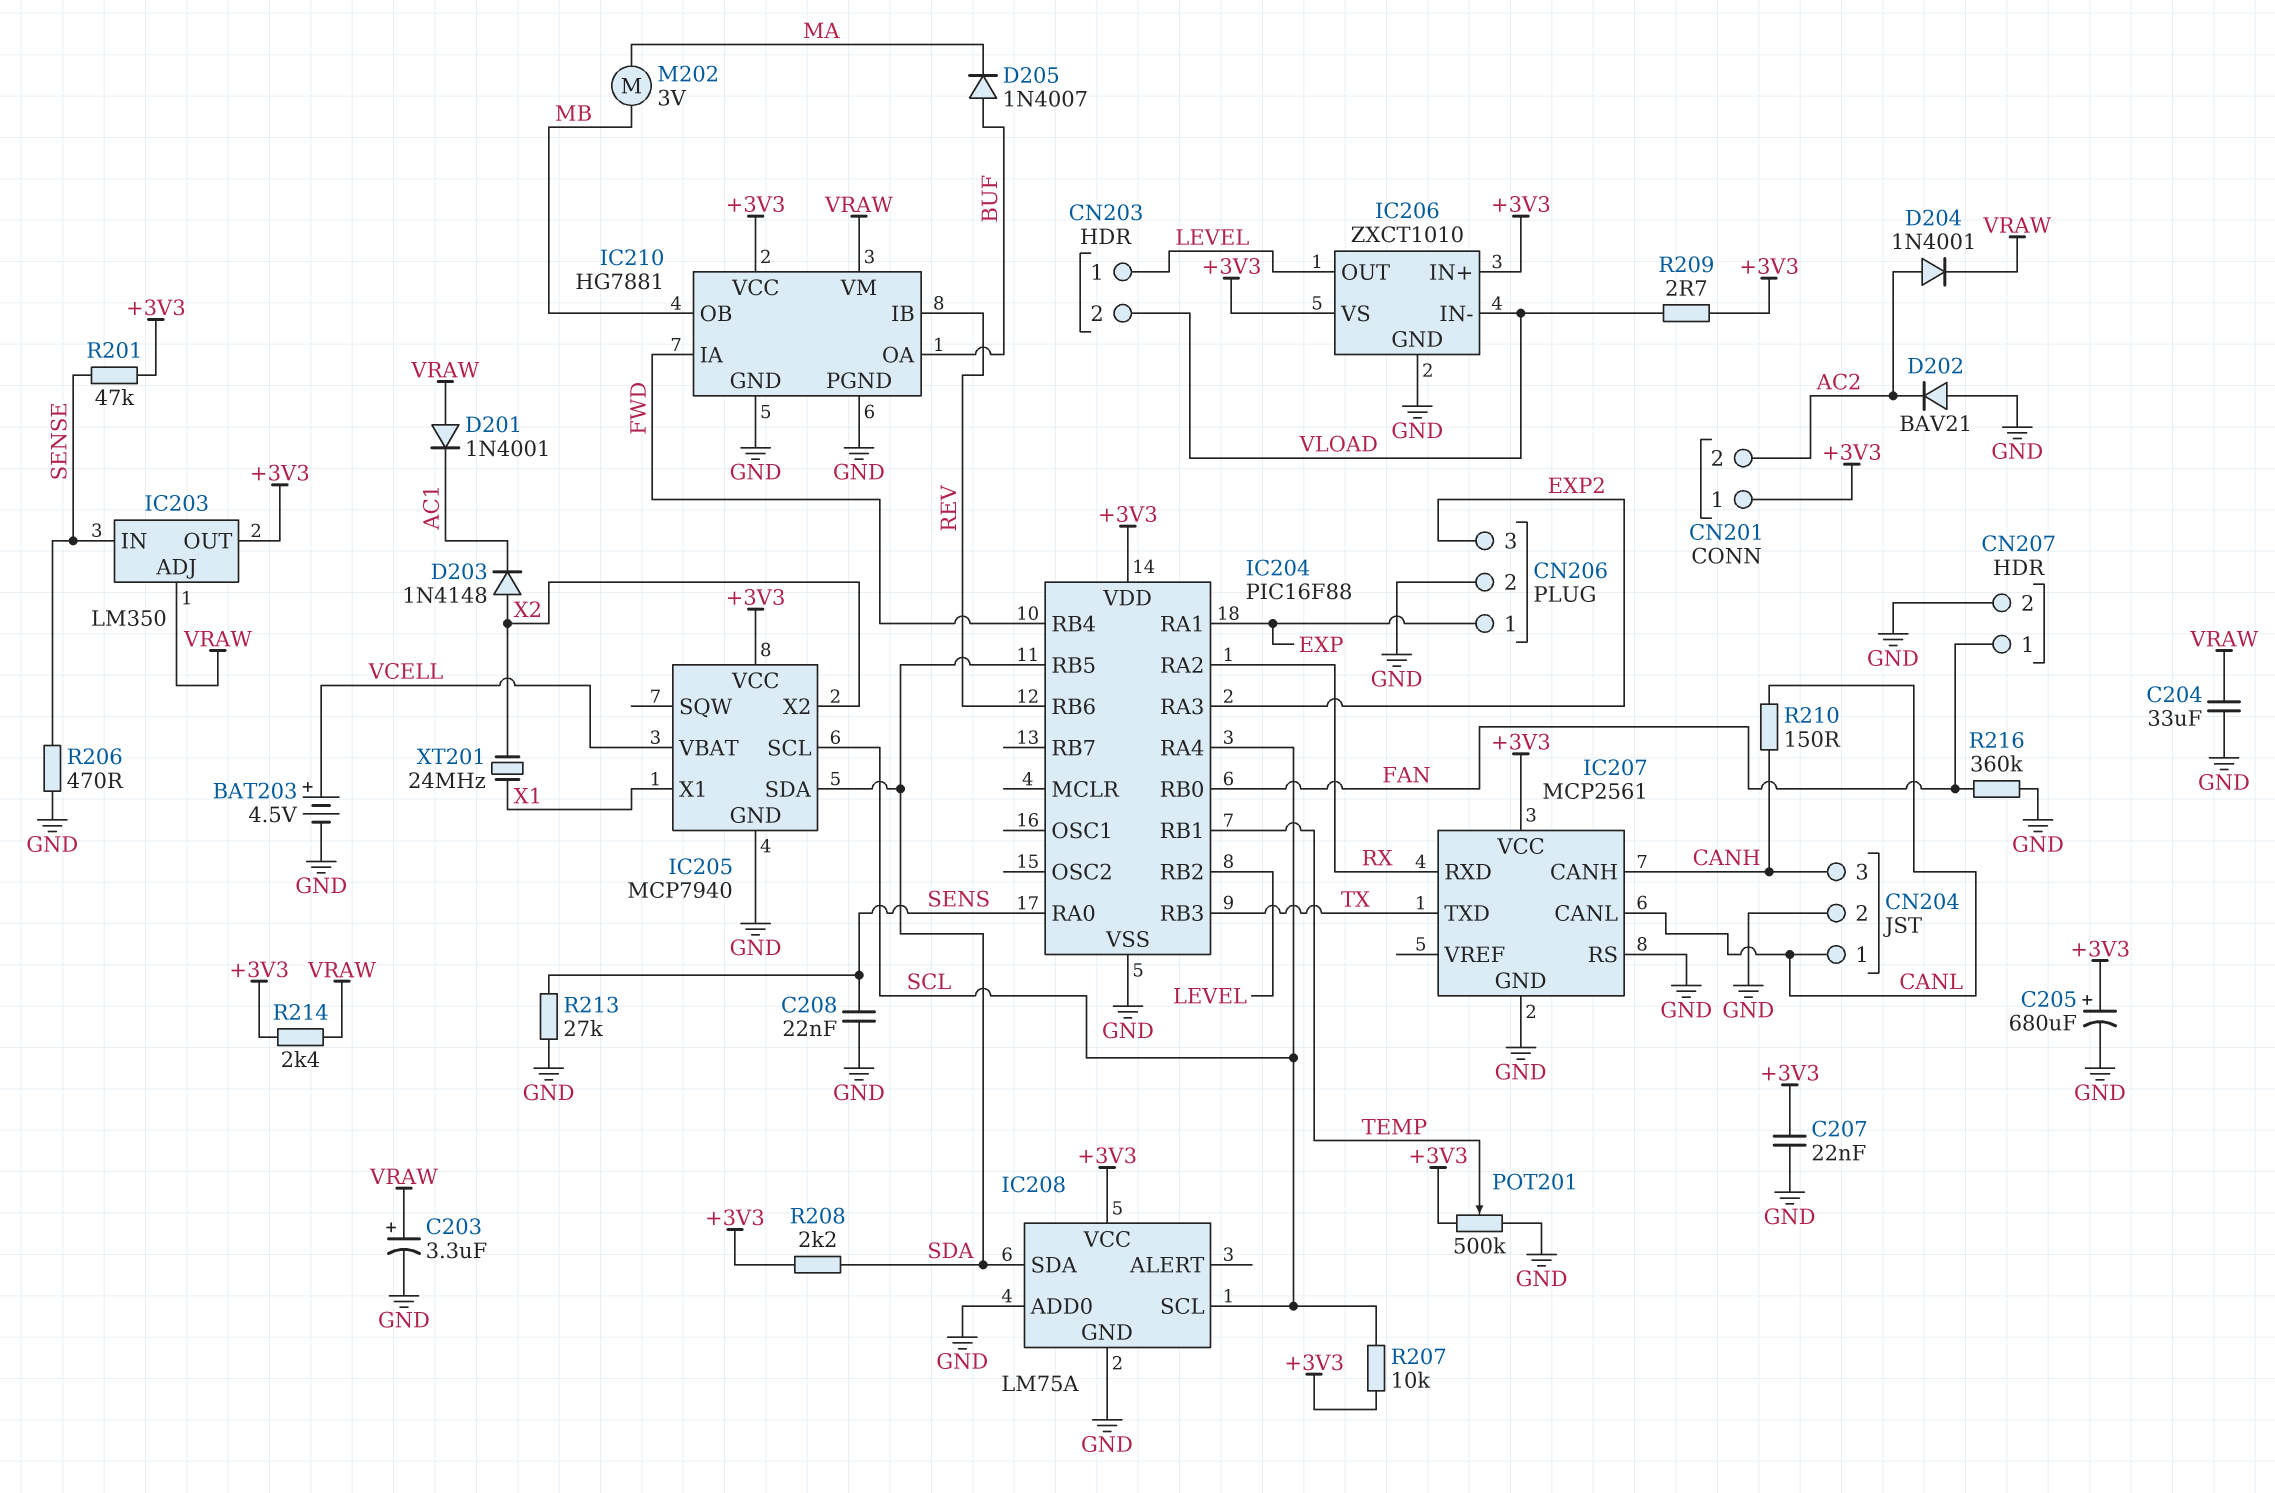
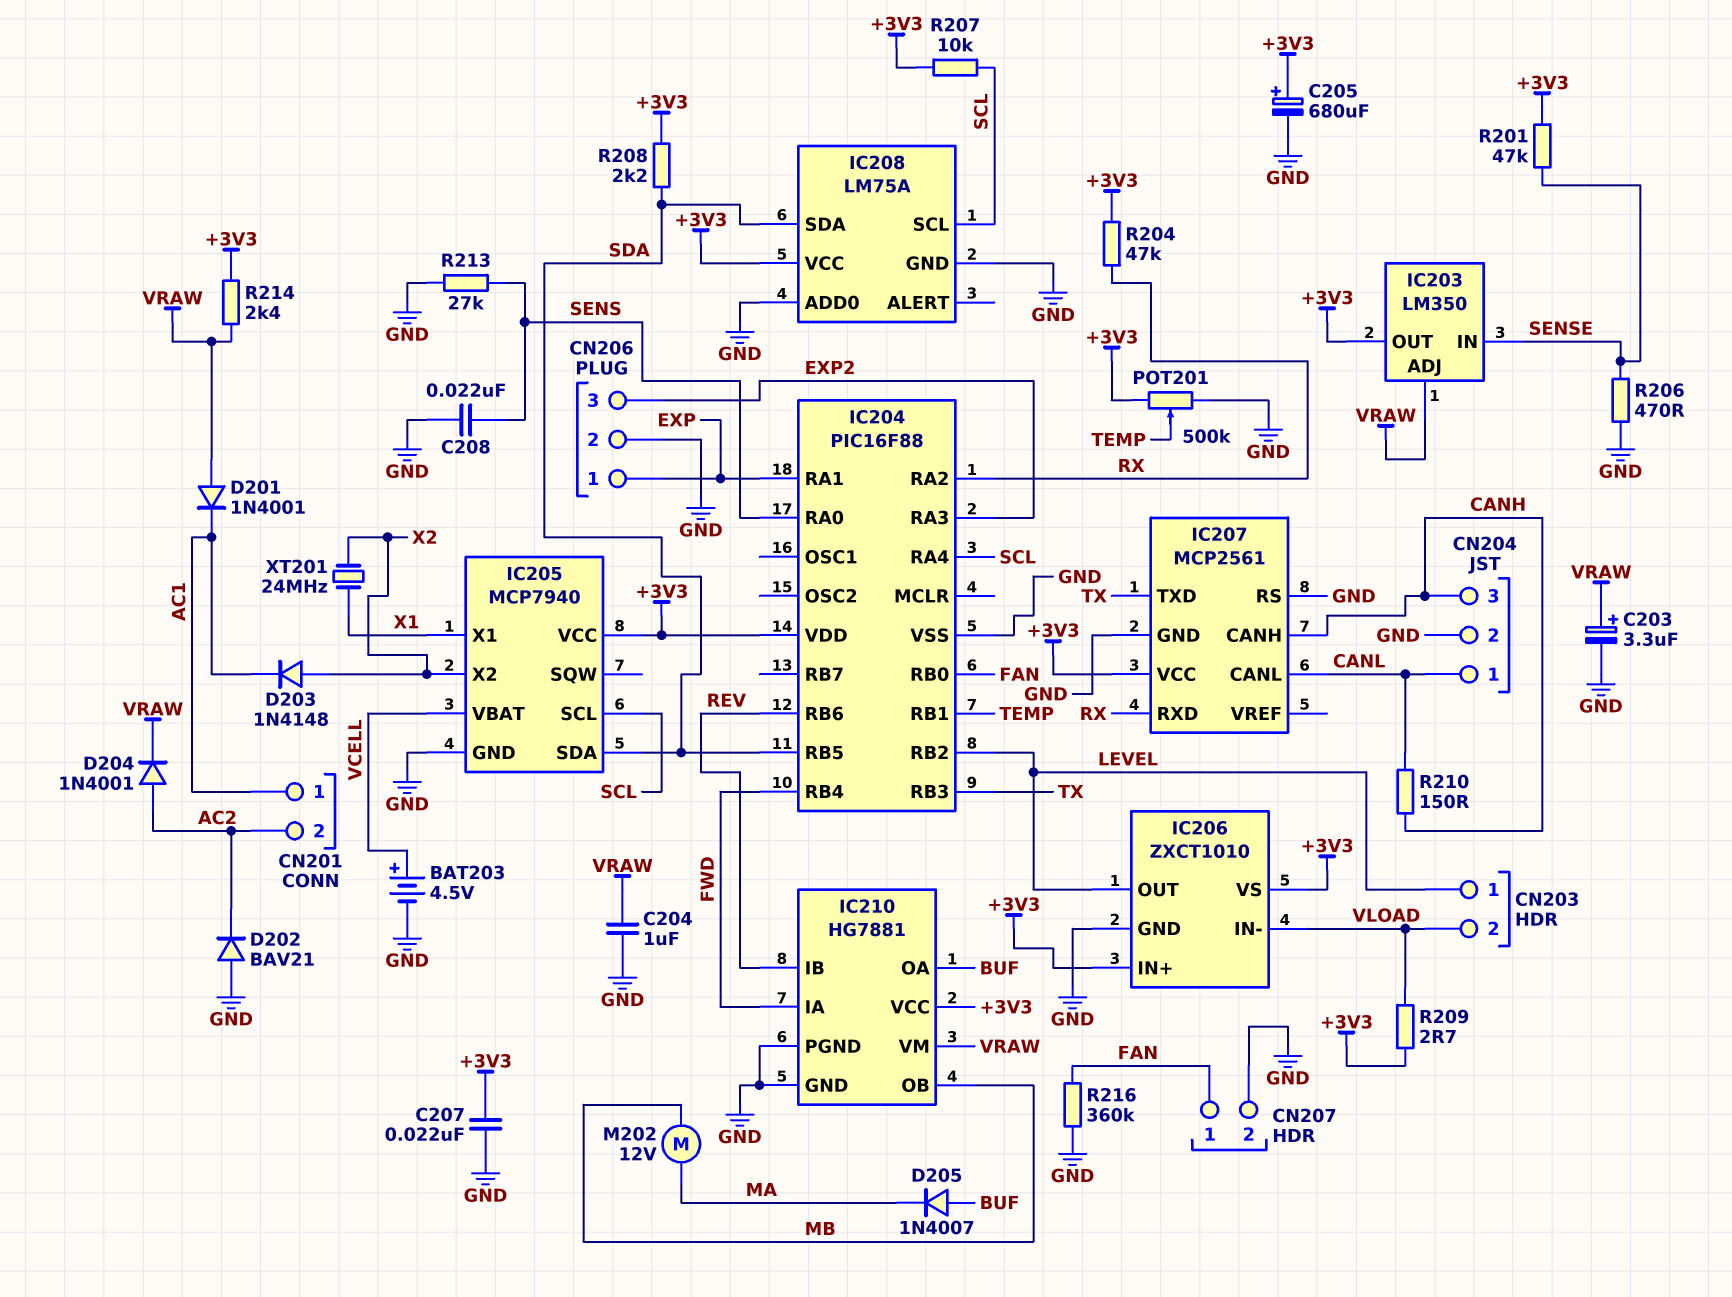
C204: 33uF (GND, VRAW) -> 1uF (GND, VRAW)
CN201 pin 1: +3V3 -> AC1
M202: motor 3V (MA, MB) -> motor 12V (MA, MB)
R204: none -> 47k (+3V3, RX)

